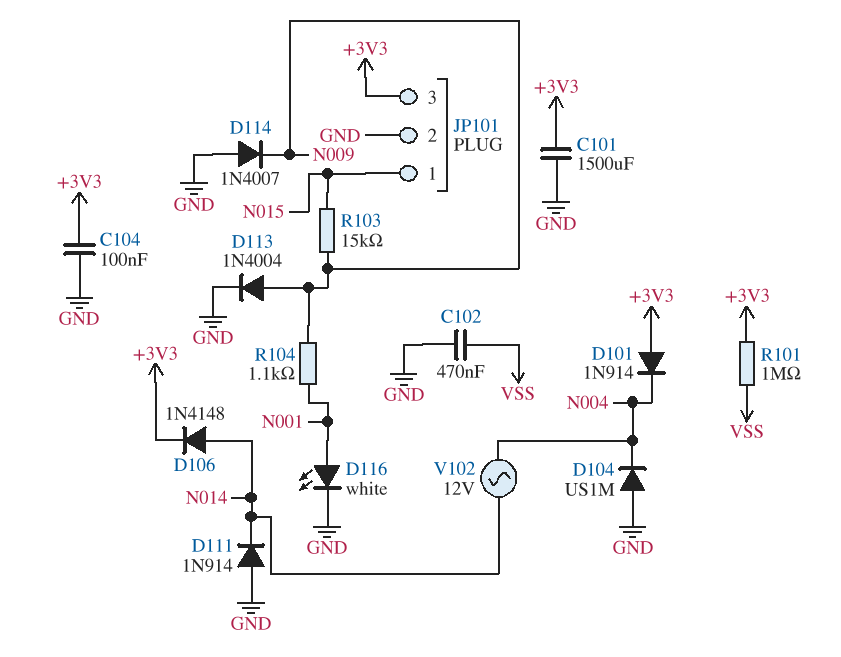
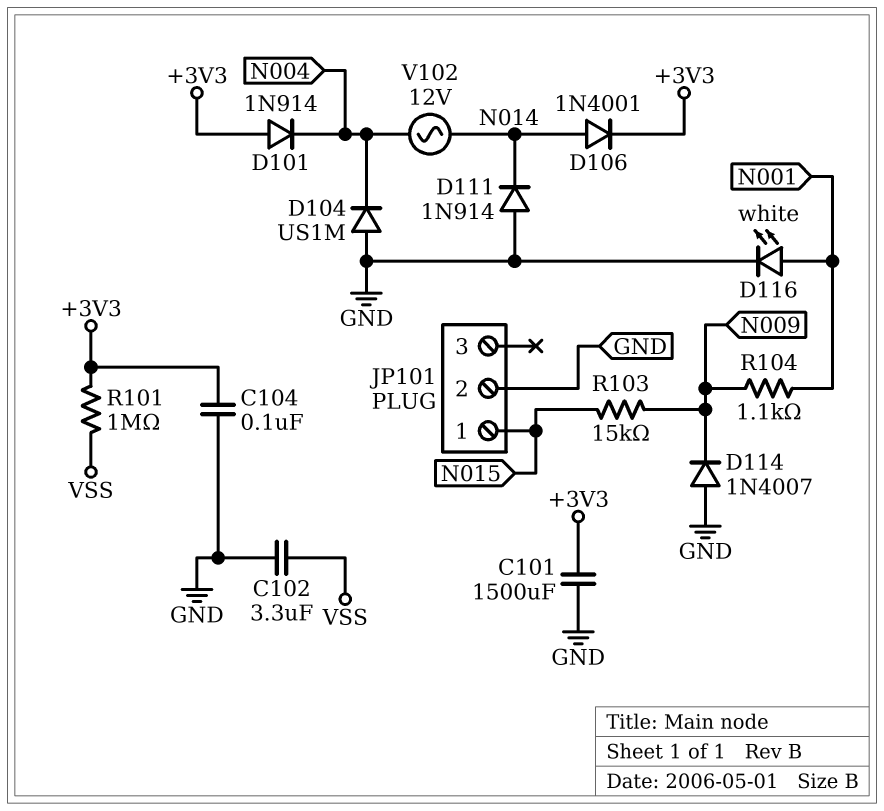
C102: 470nF (GND, VSS) -> 3.3uF (GND, VSS)
D106: diode 1N4148 (A N014, K +3V3) -> diode 1N4001 (A N014, K +3V3)
D113: diode 1N4004 (A N009, K GND) -> none
JP101 pin 3: +3V3 -> none

